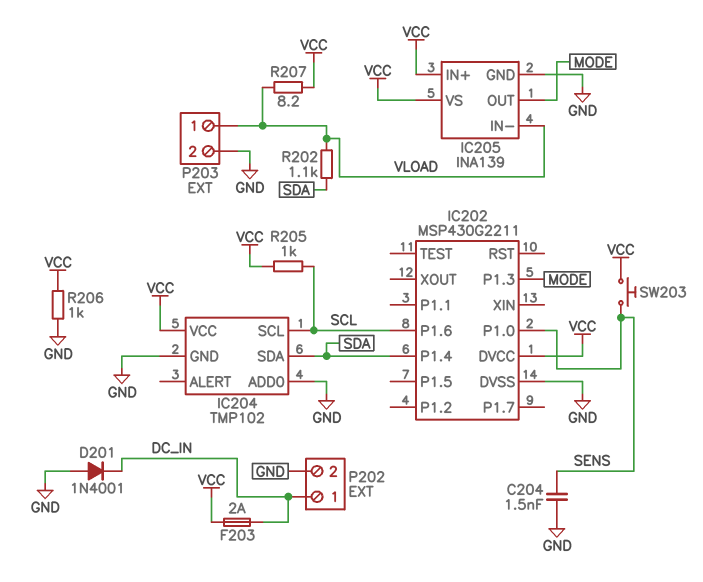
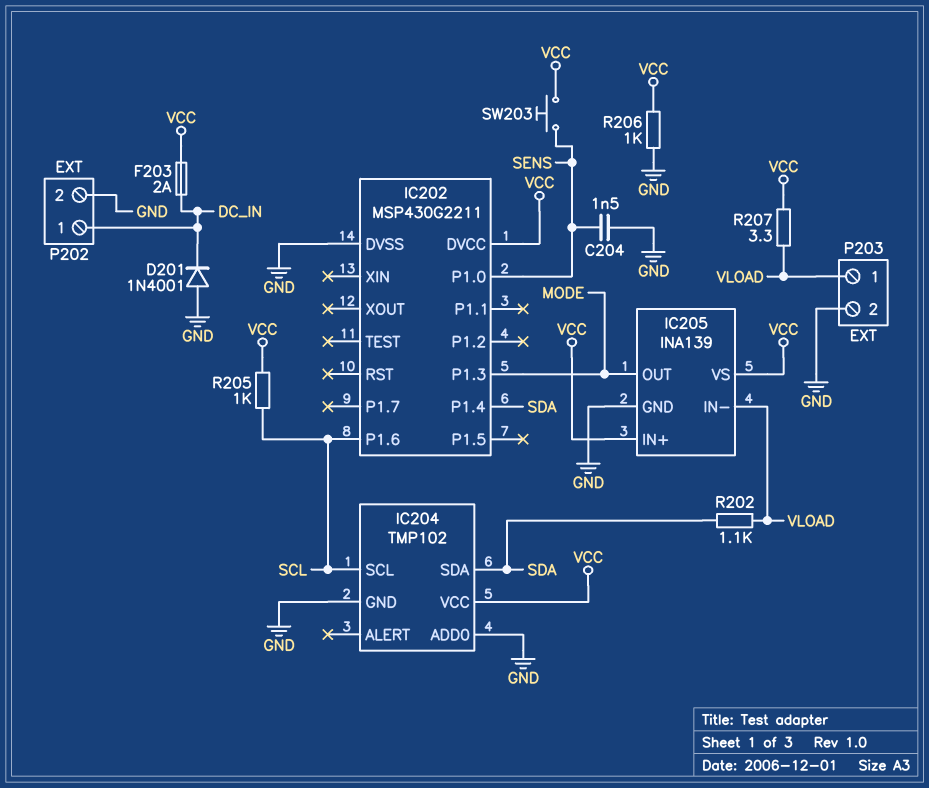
R207: 8.2 (VCC, VLOAD) -> 3.3 (VCC, VLOAD)

